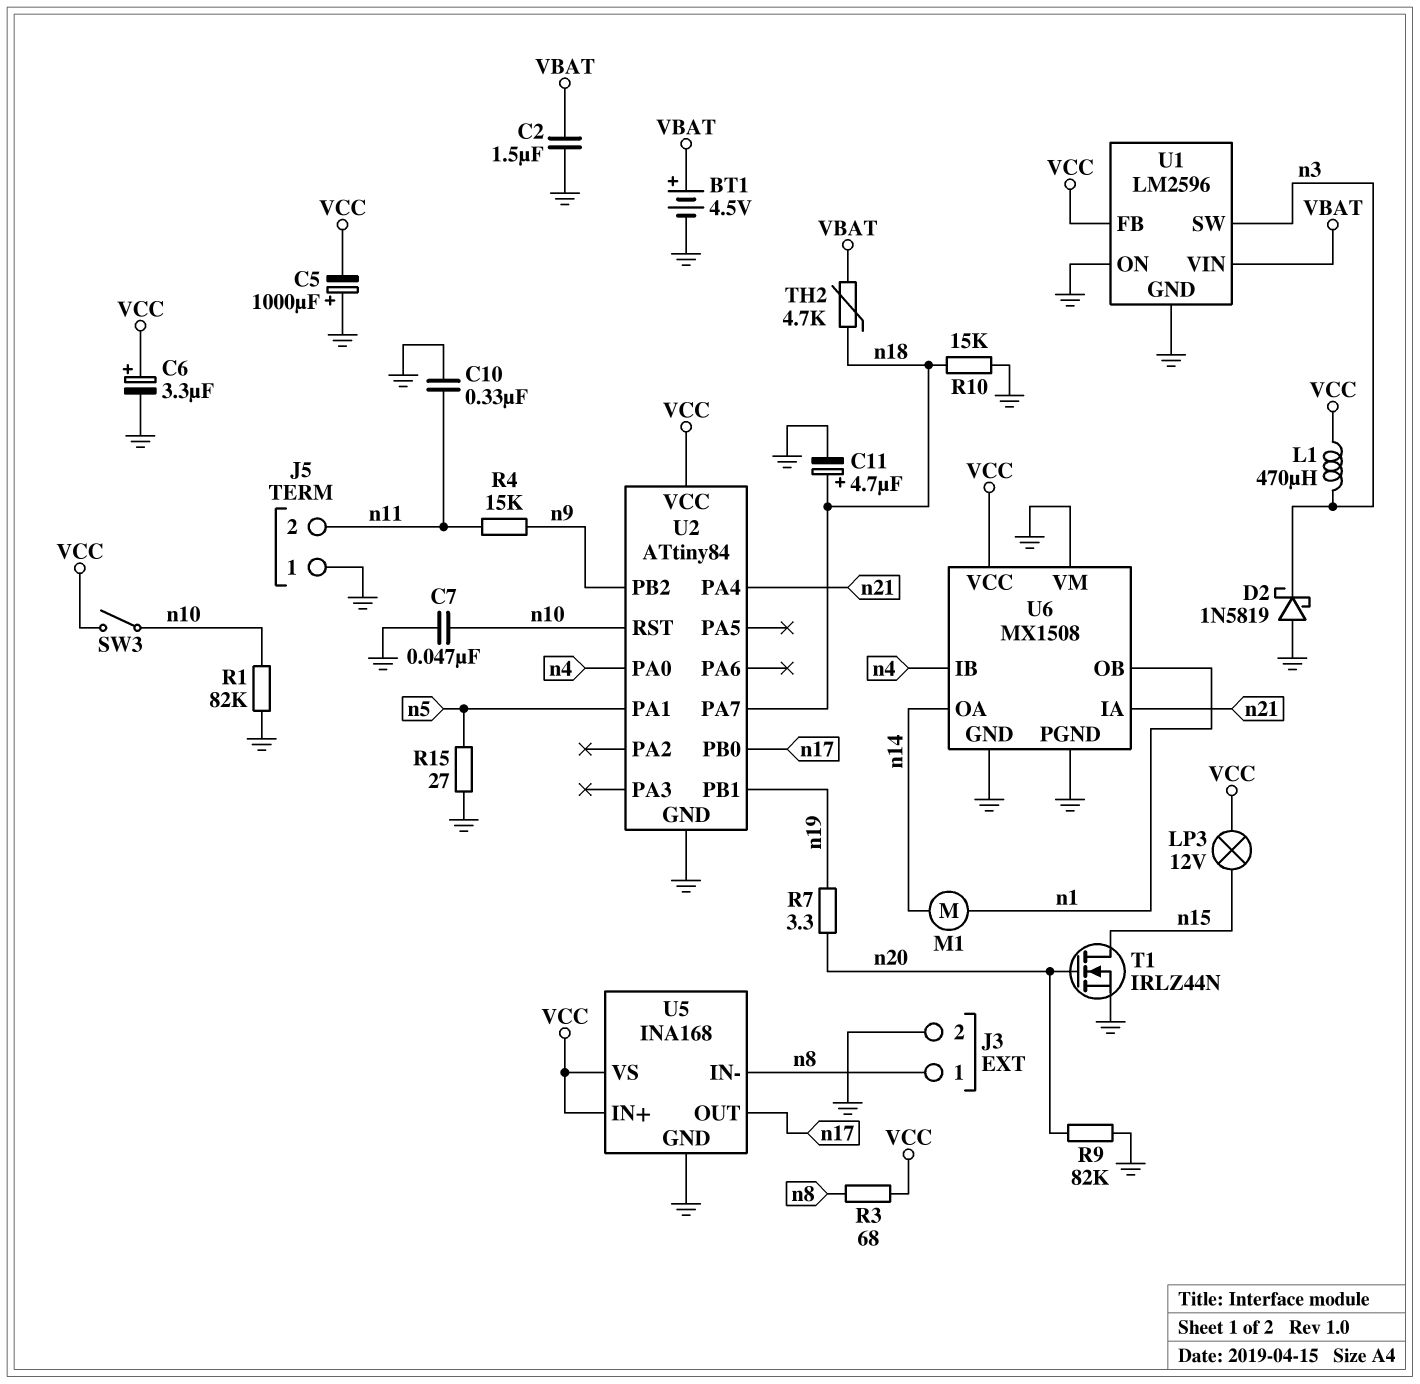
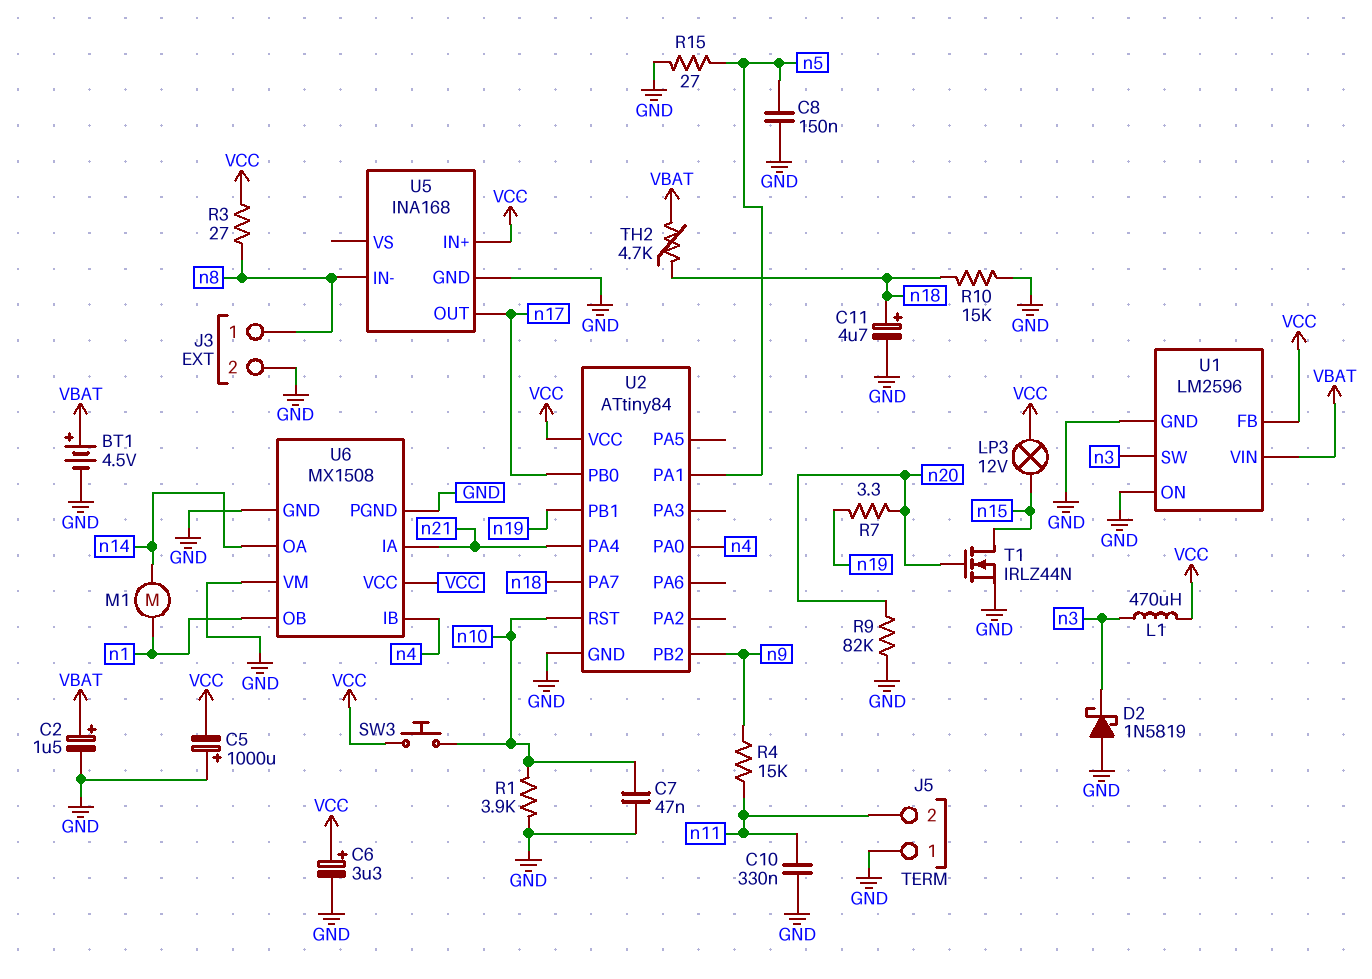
C2: 1.5uF (GND, VBAT) -> 1.5uF (plus VBAT, minus GND)
C8: none -> 150nF (GND, n5)
R1: 82k (GND, n10) -> 3.9k (GND, n10)
R3: 68 (VCC, n8) -> 27 (VCC, n8)
SW3: switch (VCC, n10) -> button (VCC, n10)
U5 pin VS: VCC -> none

